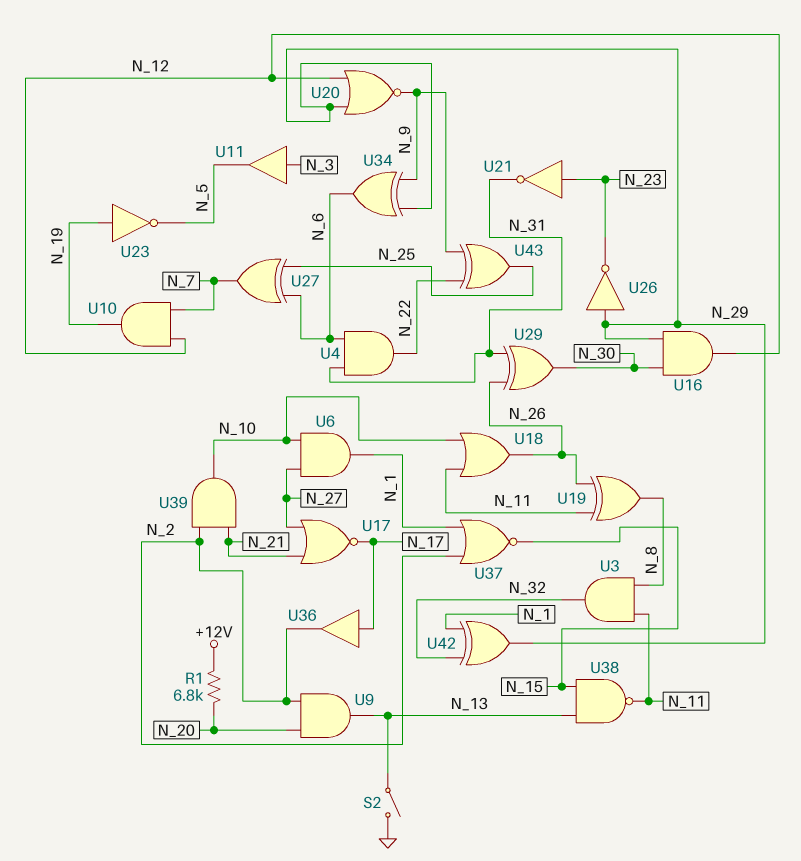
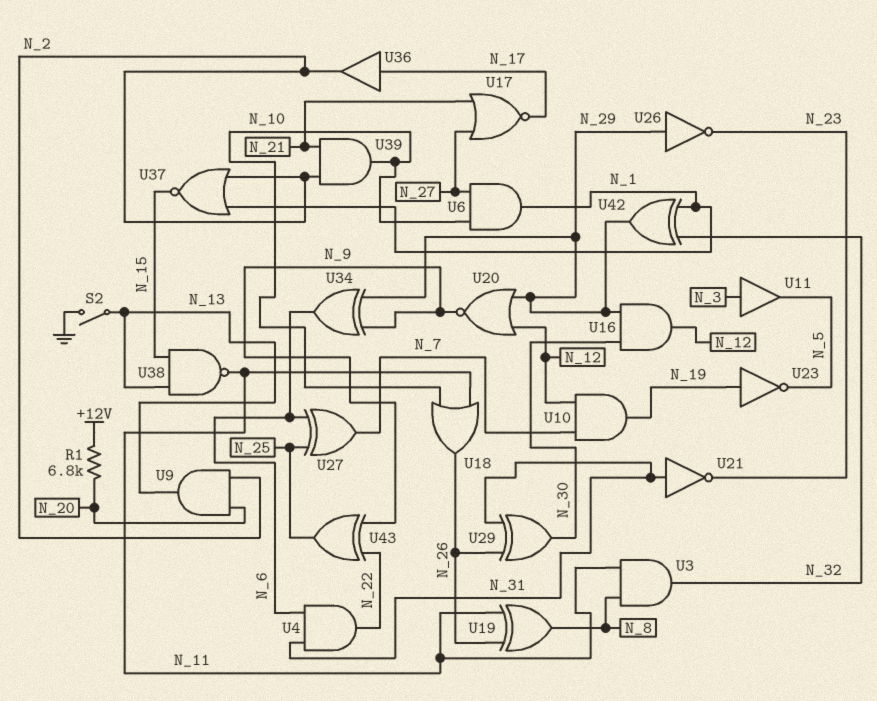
U21: NOT (in N_23, out N_31) -> NOT (in N_31, out N_23)

